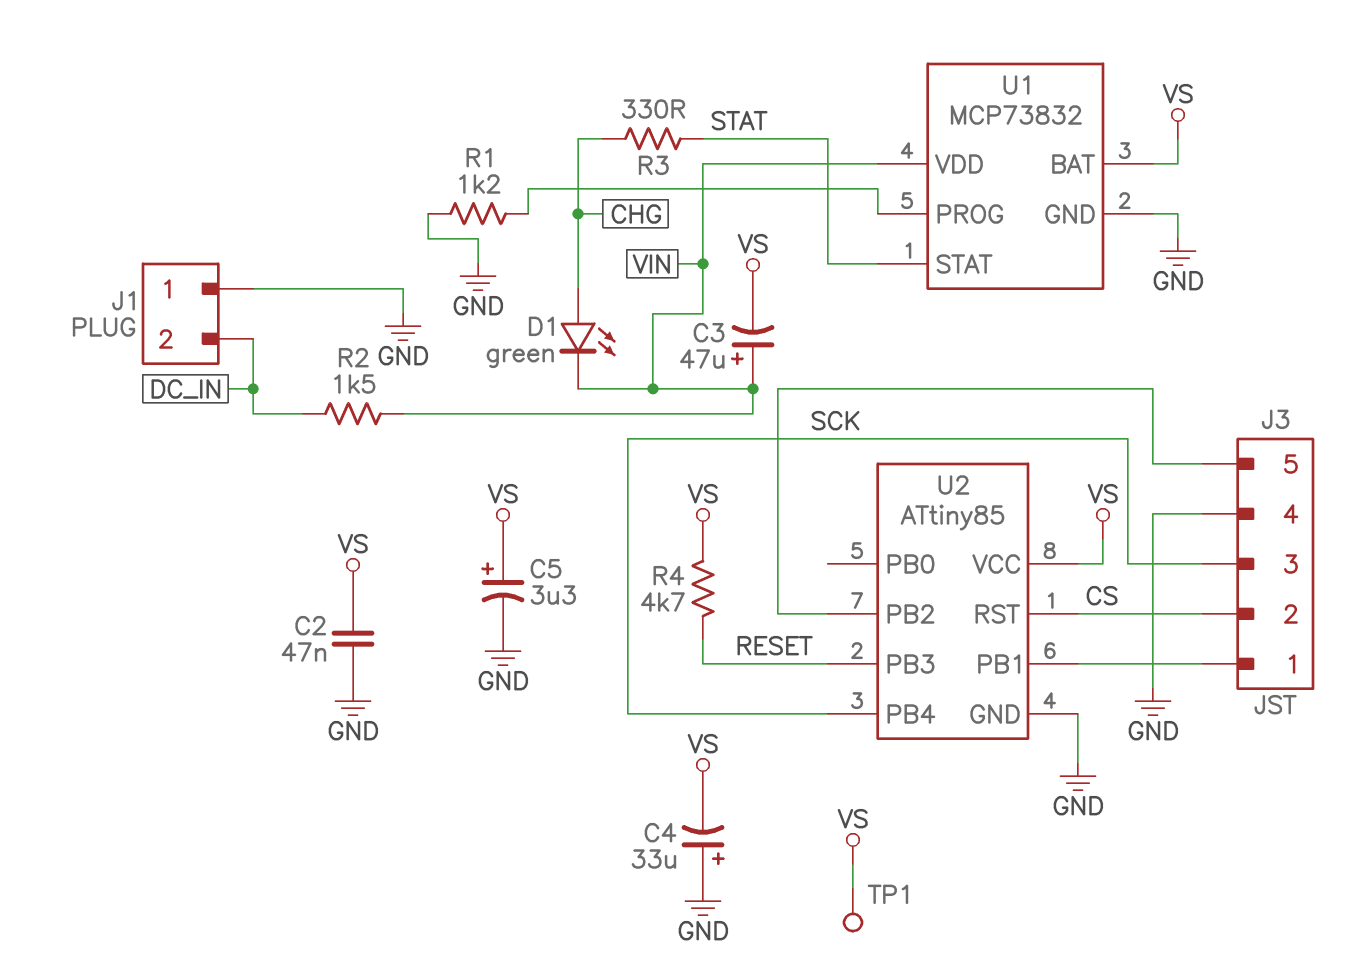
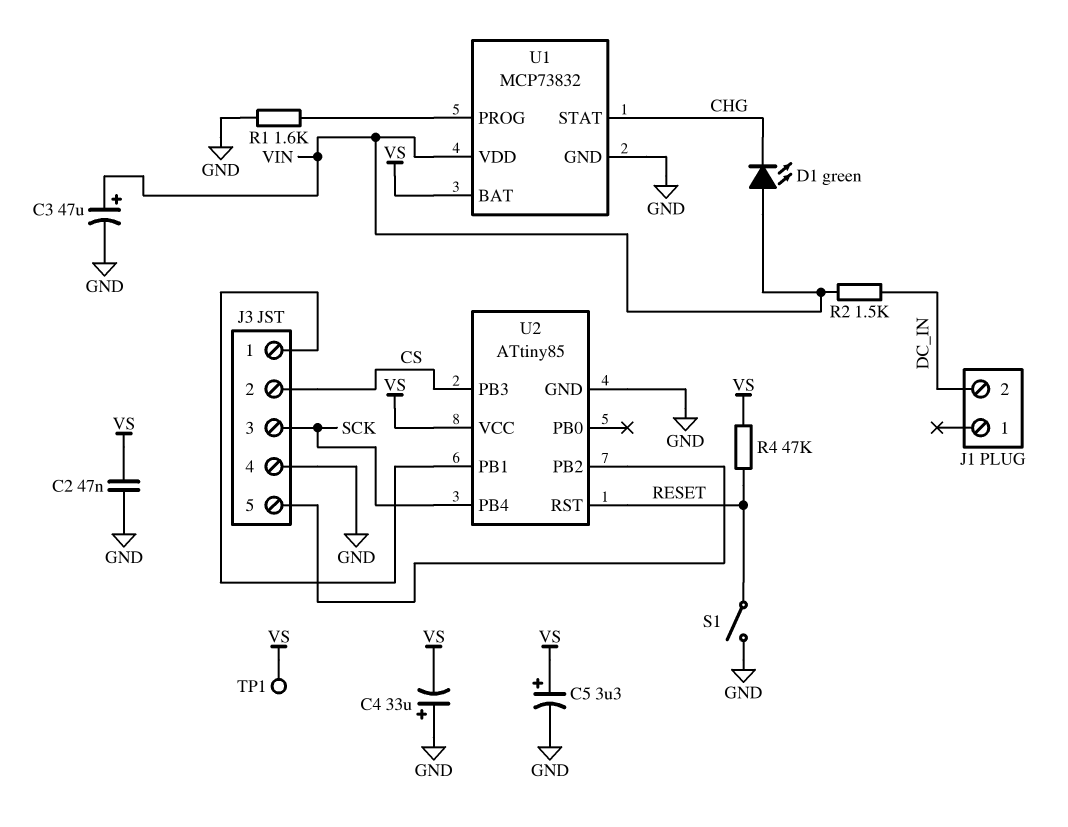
C3: 47uF (plus VIN, minus VS) -> 47uF (plus VIN, minus GND)
D1: LED green (A CHG, K VIN) -> LED green (A VIN, K CHG)
J1 pin 1: GND -> none
R1: 1.2k (GND, U1/PROG) -> 1.6k (GND, U1/PROG)
R3: 330 (CHG, STAT) -> none
R4: 4.7k (RESET, VS) -> 47k (RESET, VS)
S1: none -> switch (GND, RESET)
U1 pin STAT: STAT -> CHG
U2 pin PB3: RESET -> CS
U2 pin RST: CS -> RESET

